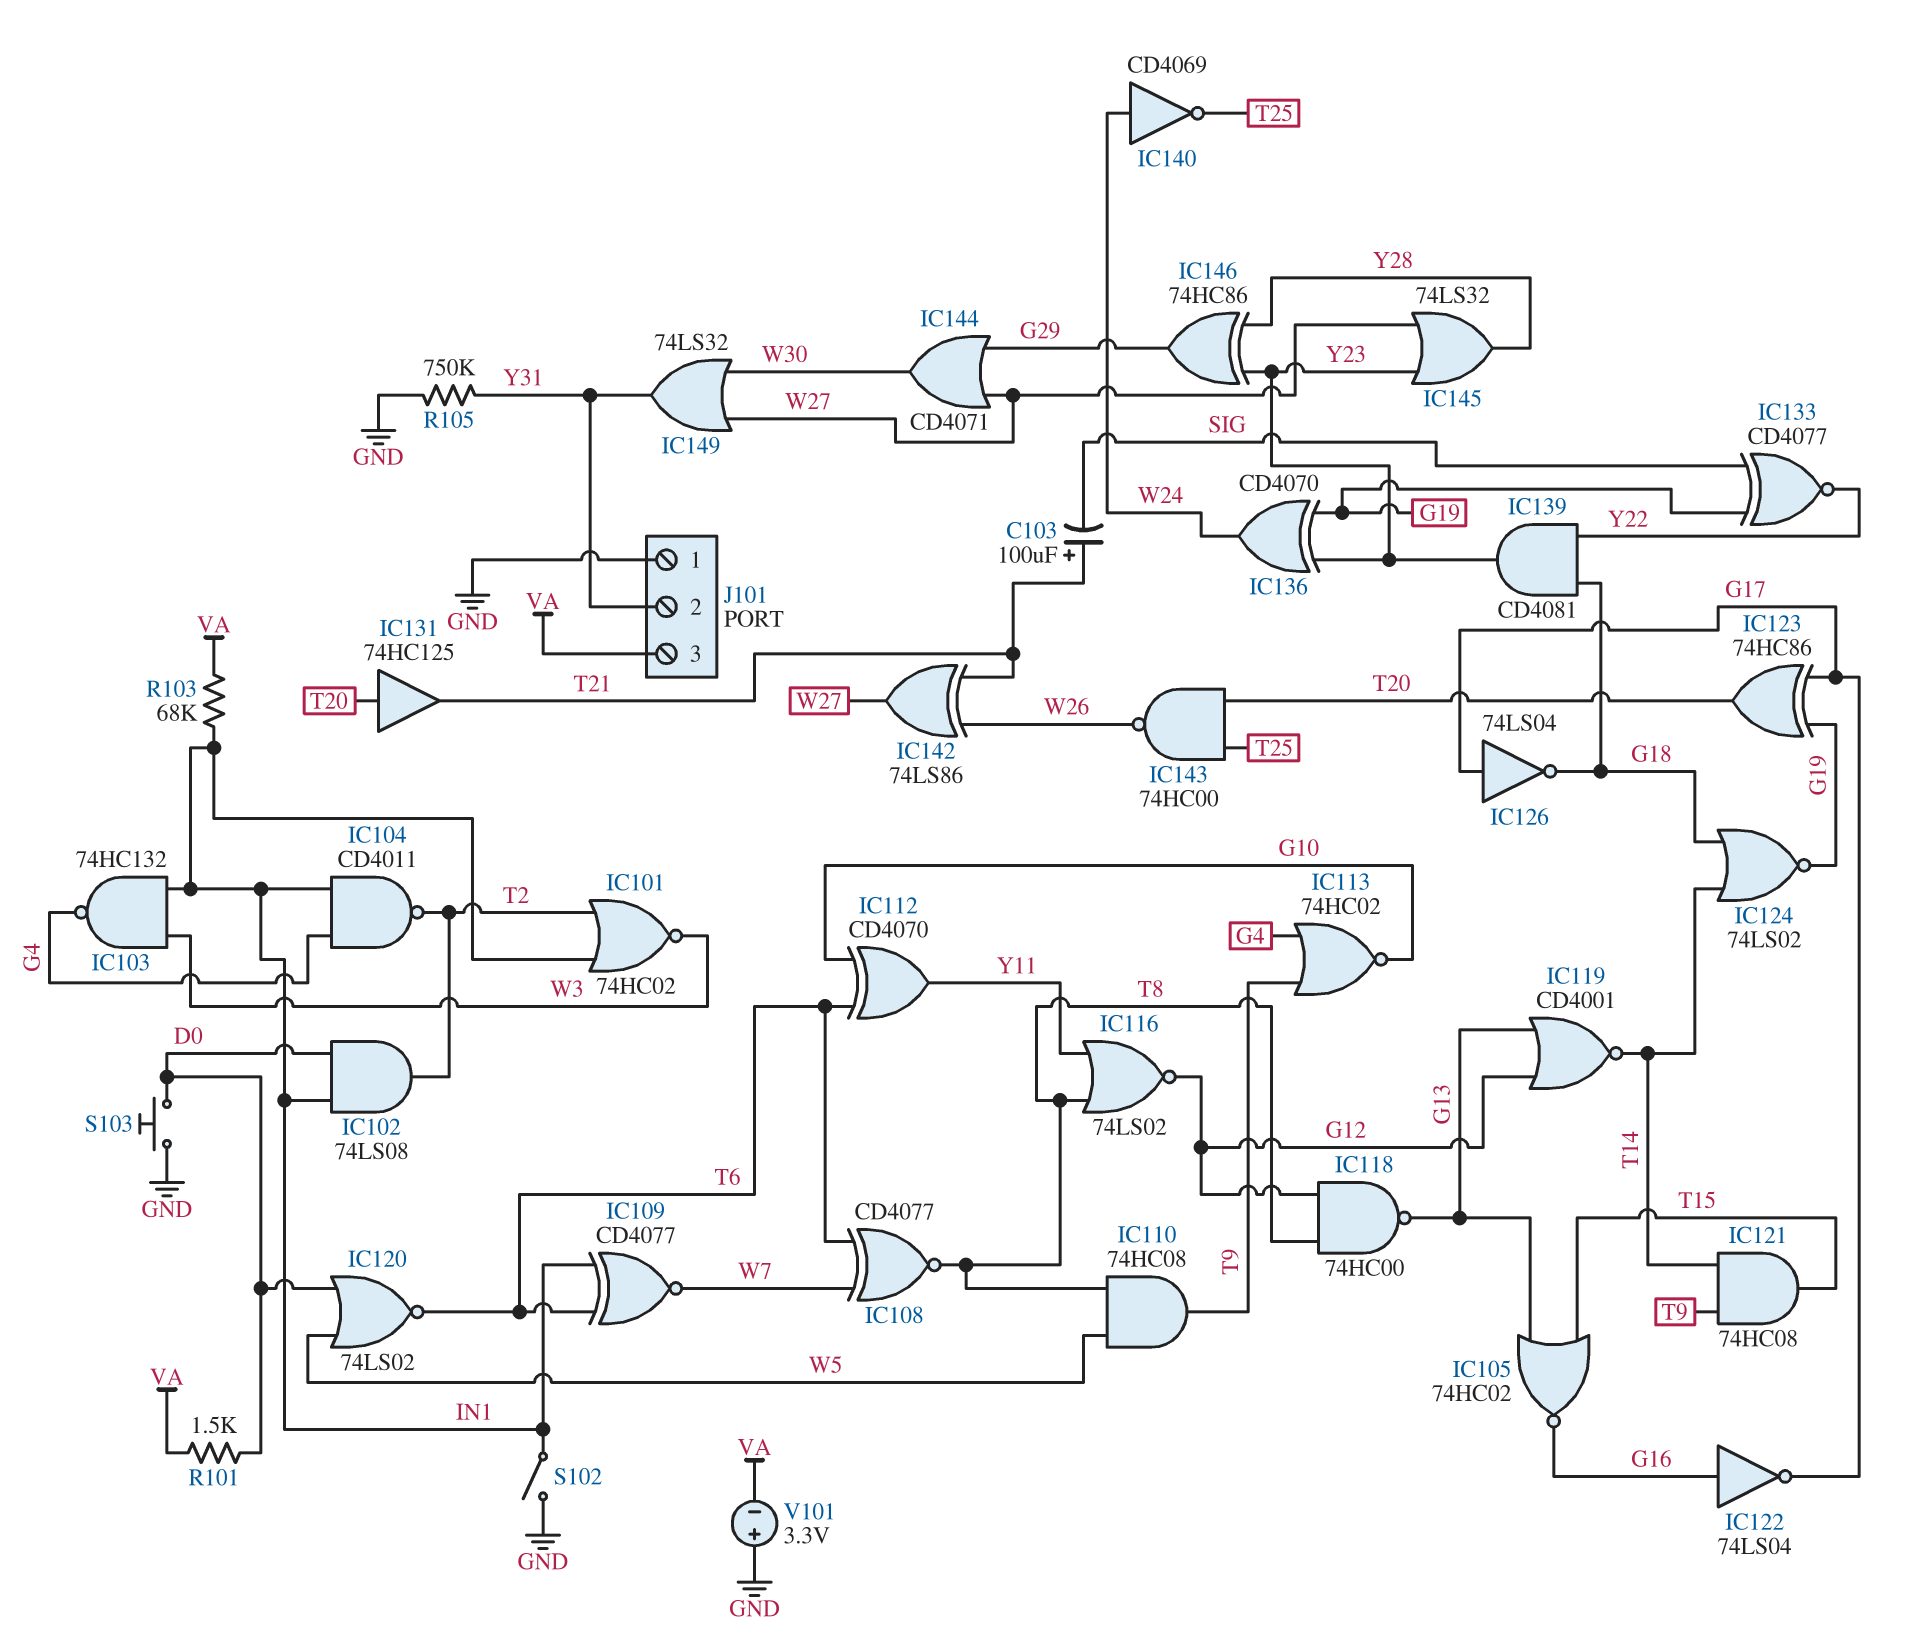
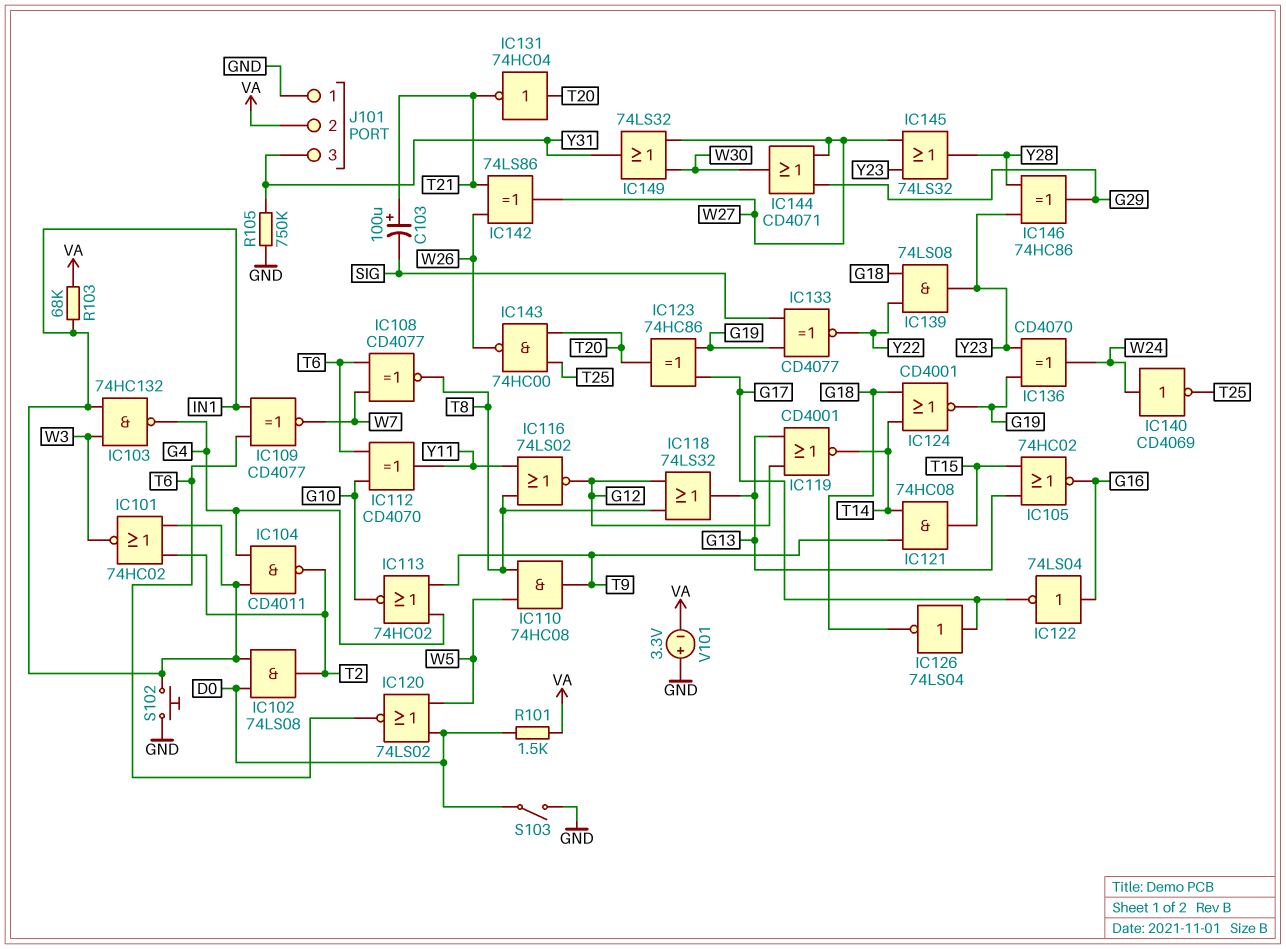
IC118: NAND 74HC00 (in G12, in T8, out G13) -> OR 74LS32 (in G12, in T8, out G13)
IC124: NOR 74LS02 (in G18, in T14, out G19) -> NOR CD4001 (in G18, in T14, out G19)
IC131: buffer 74HC125 (in T20, out T21) -> NOT 74HC04 (in T20, out T21)
IC139: AND CD4081 (in G18, in Y22, out Y23) -> AND 74LS08 (in G18, in Y22, out Y23)
J101 pin 2: Y31 -> VA
J101 pin 3: VA -> Y31
S102: switch (GND, IN1) -> button (GND, IN1)
S103: button (D0, GND) -> switch (D0, GND)

